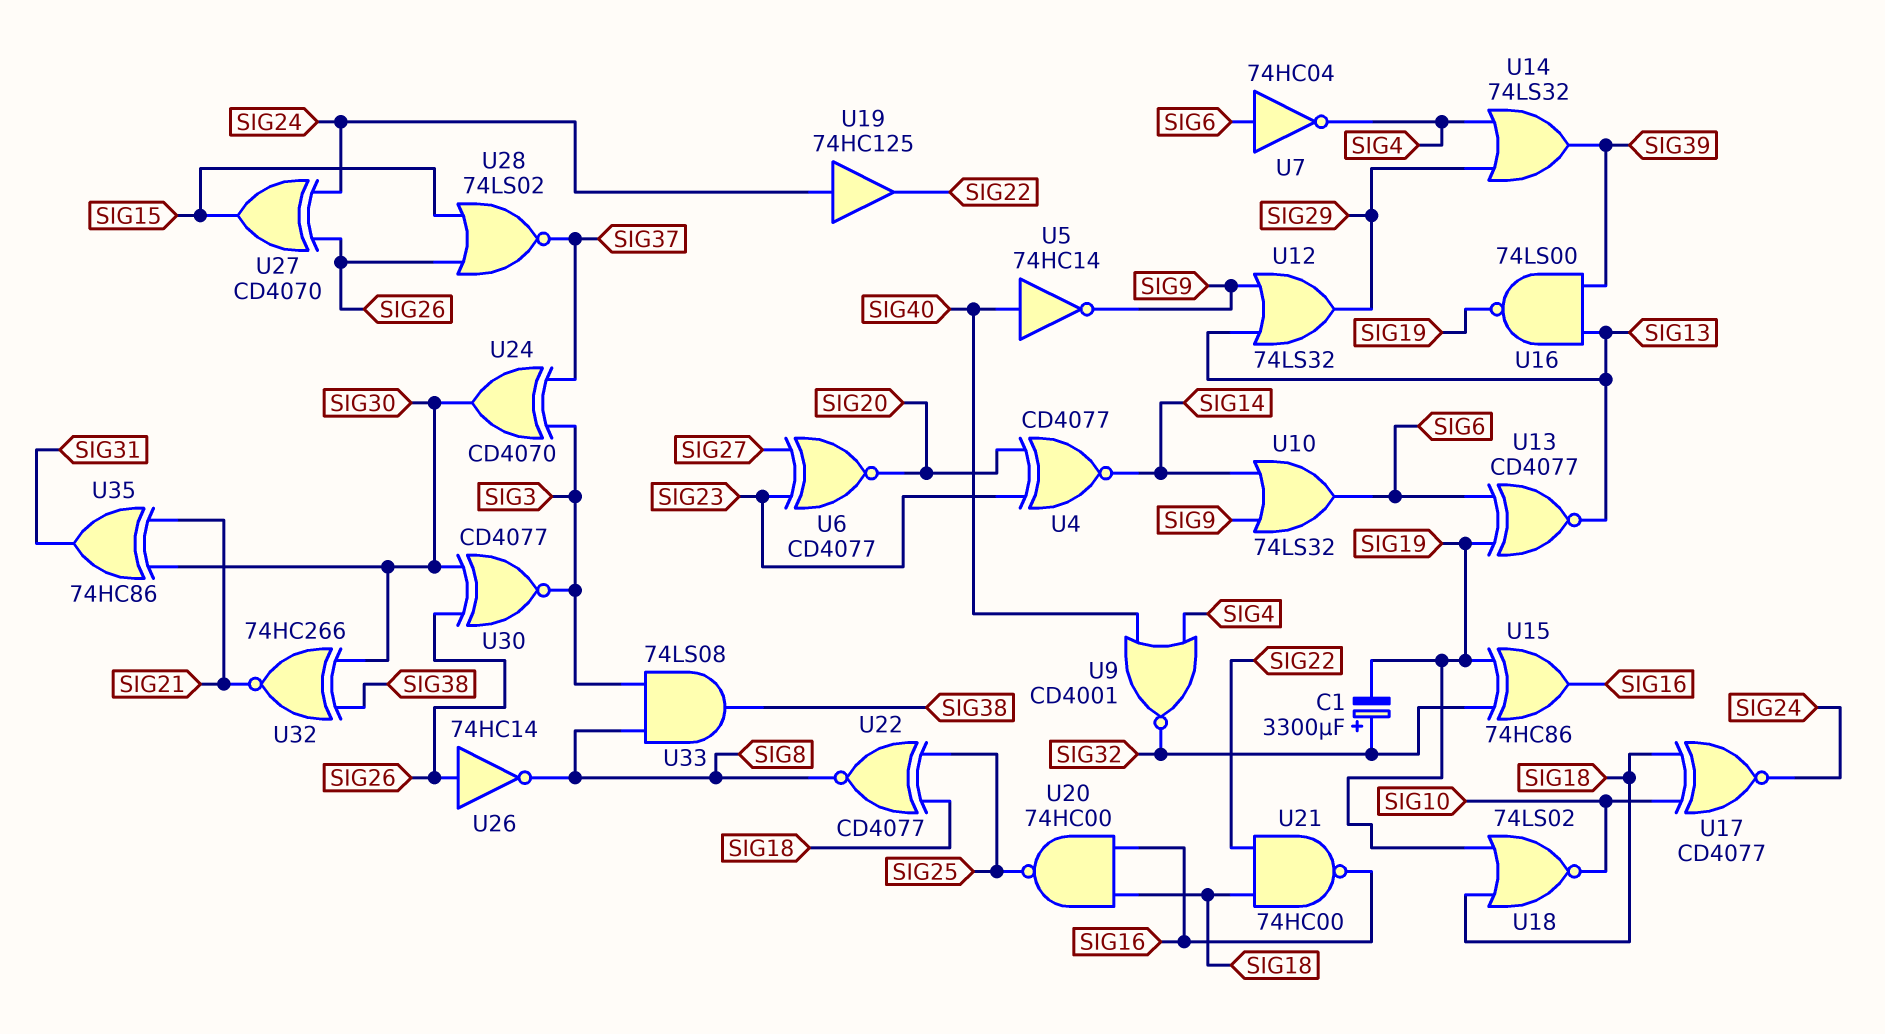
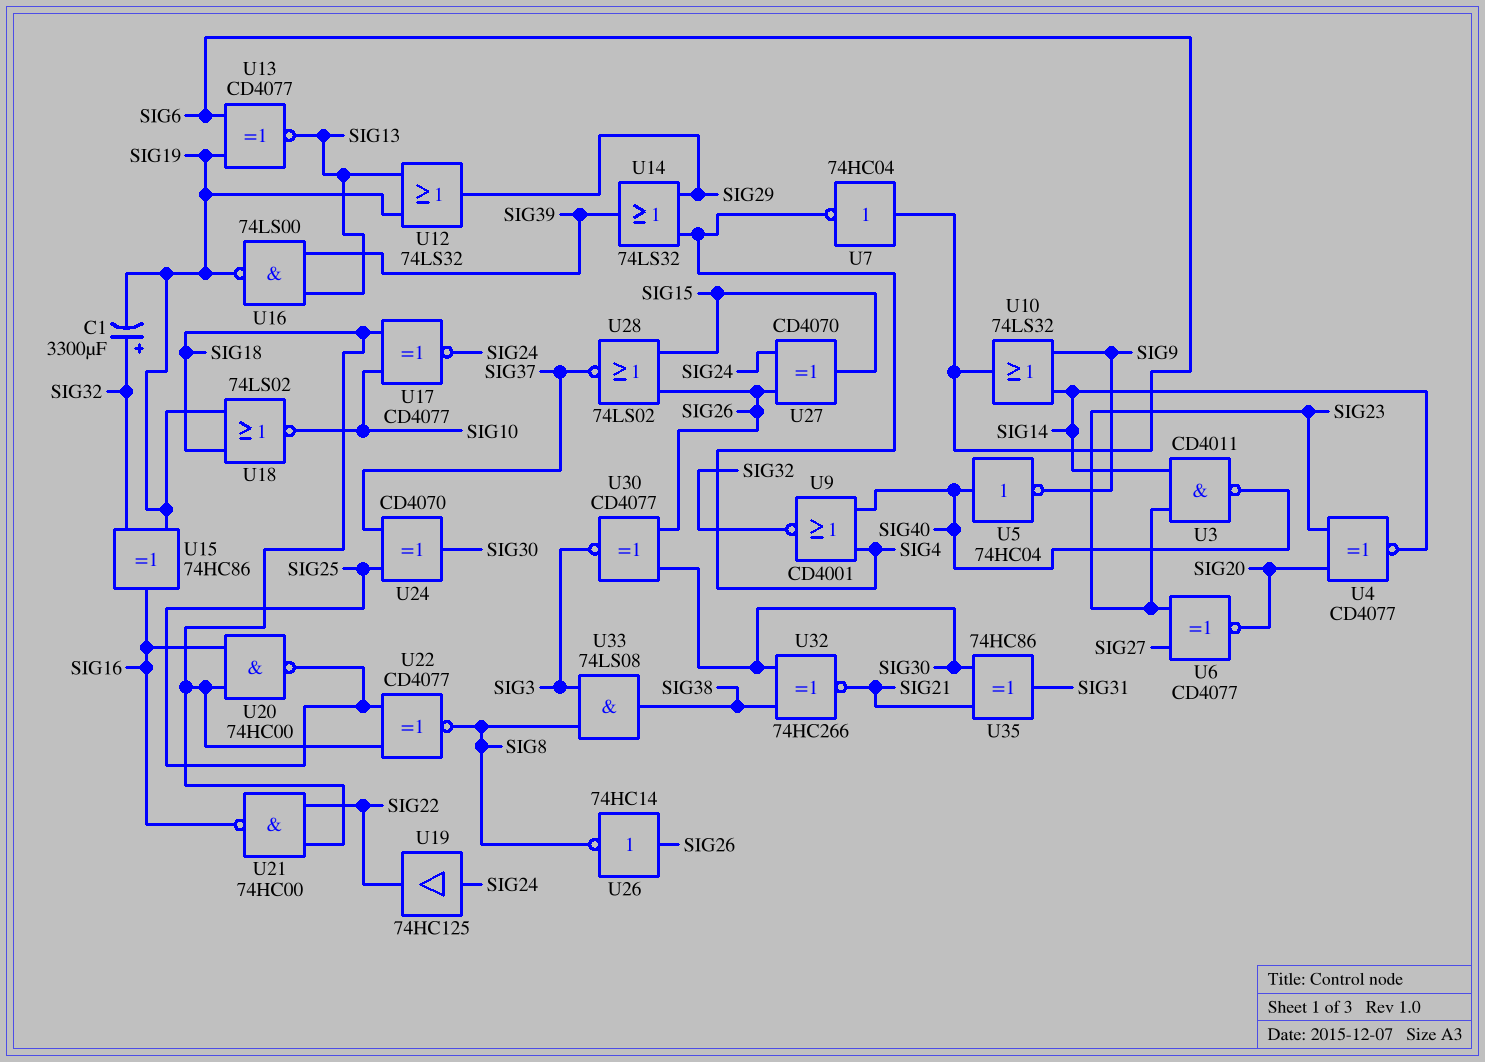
U3: none -> NAND CD4011 (in SIG14, in SIG23, out SIG40)
U5: NOT 74HC14 (in SIG40, out SIG9) -> NOT 74HC04 (in SIG40, out SIG9)
U12: OR 74LS32 (in SIG9, in SIG13, out SIG29) -> OR 74LS32 (in SIG13, in SIG19, out SIG29)
U24: XOR CD4070 (in SIG3, in SIG37, out SIG30) -> XOR CD4070 (in SIG25, in SIG37, out SIG30)

